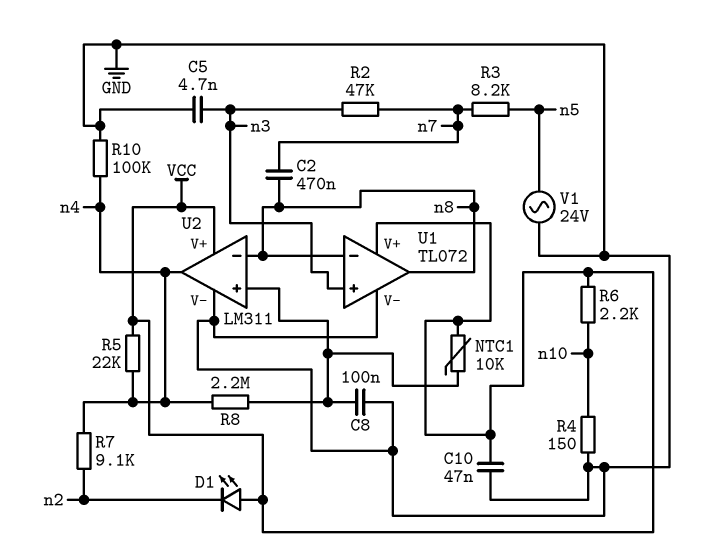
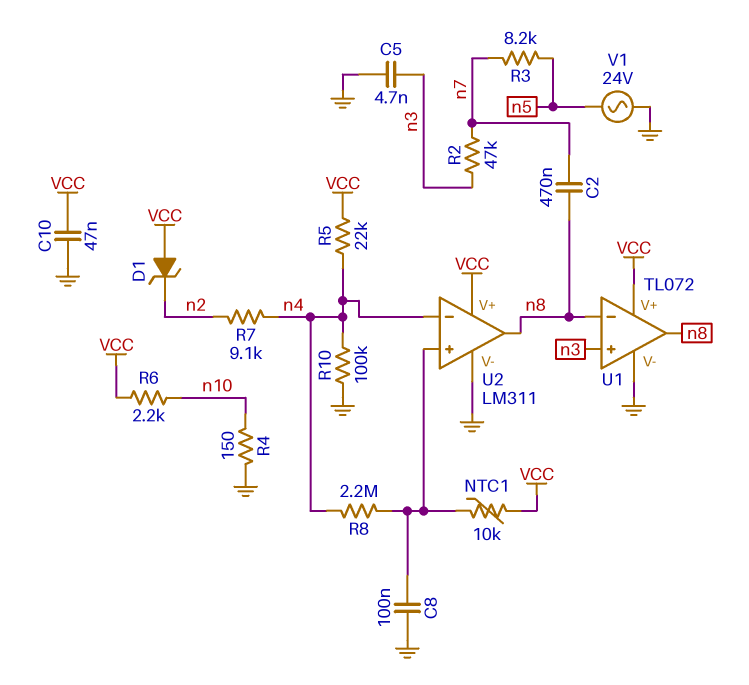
D1: LED (A VCC, K n2) -> zener (A VCC, K n2)
U2 pin in-: n8 -> n4
U2 pin out: n4 -> n8

